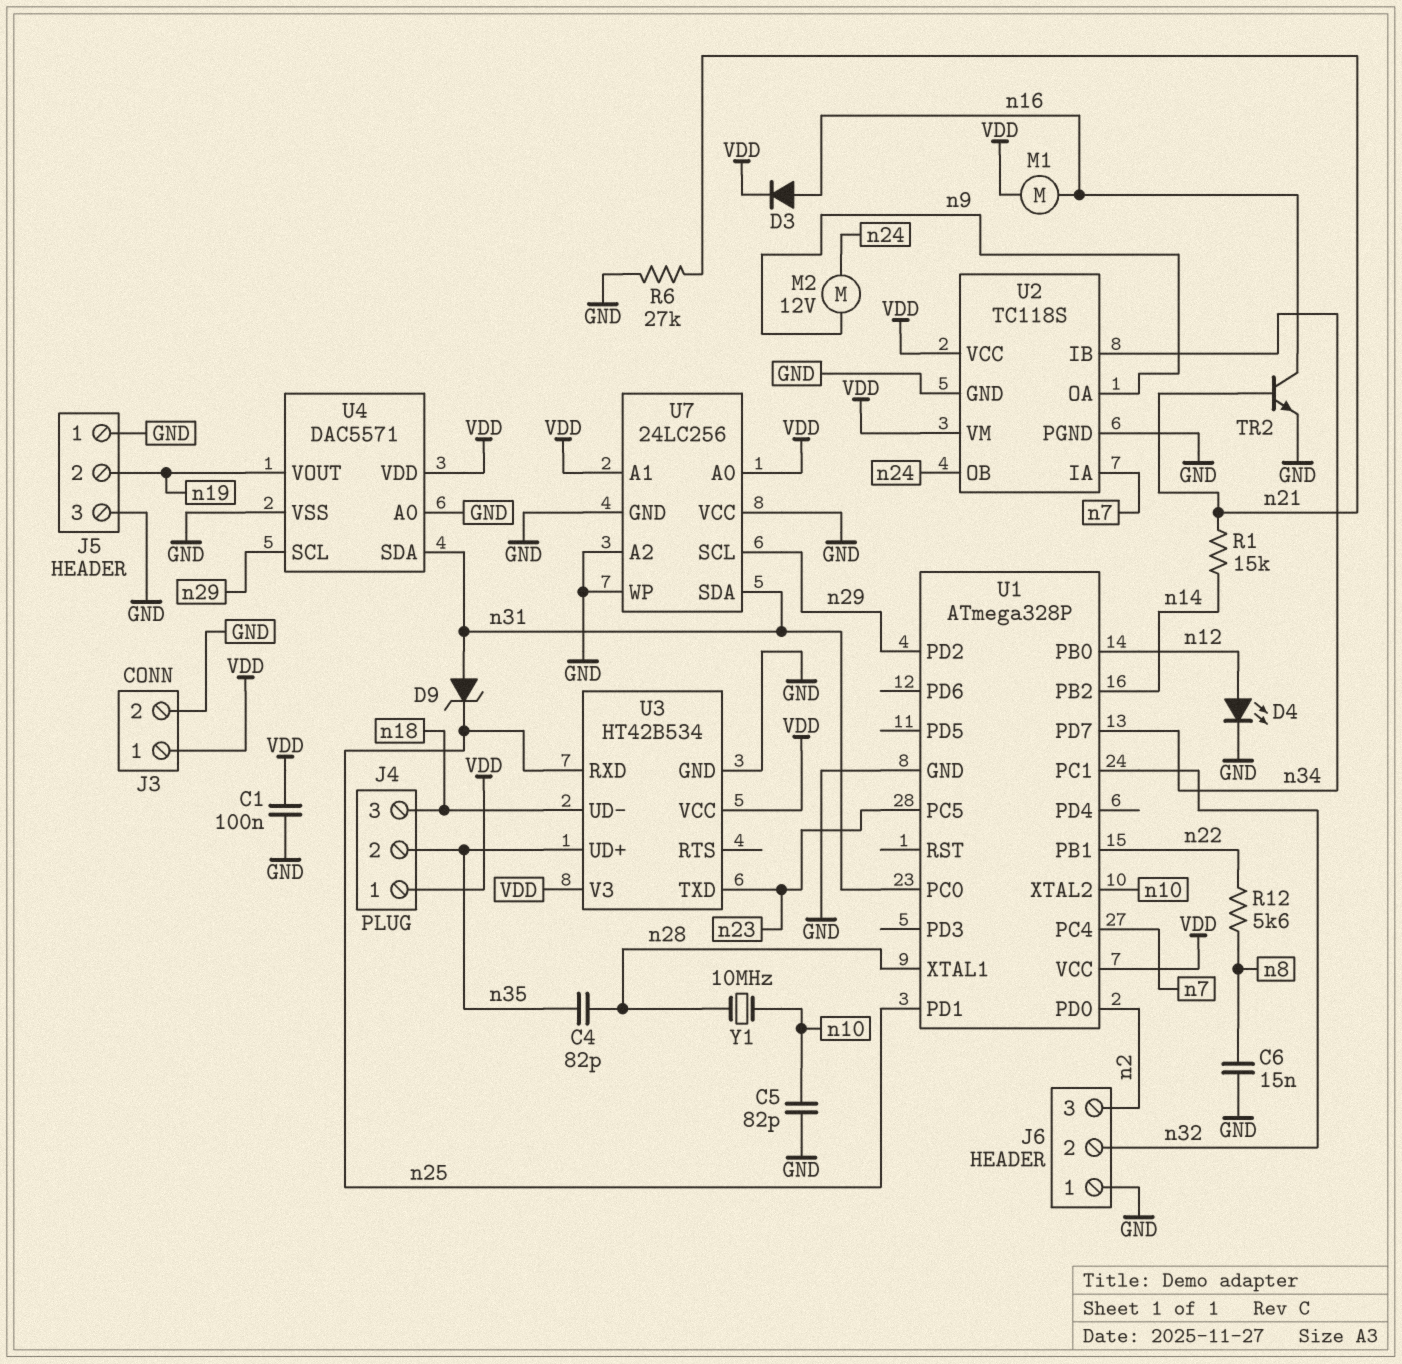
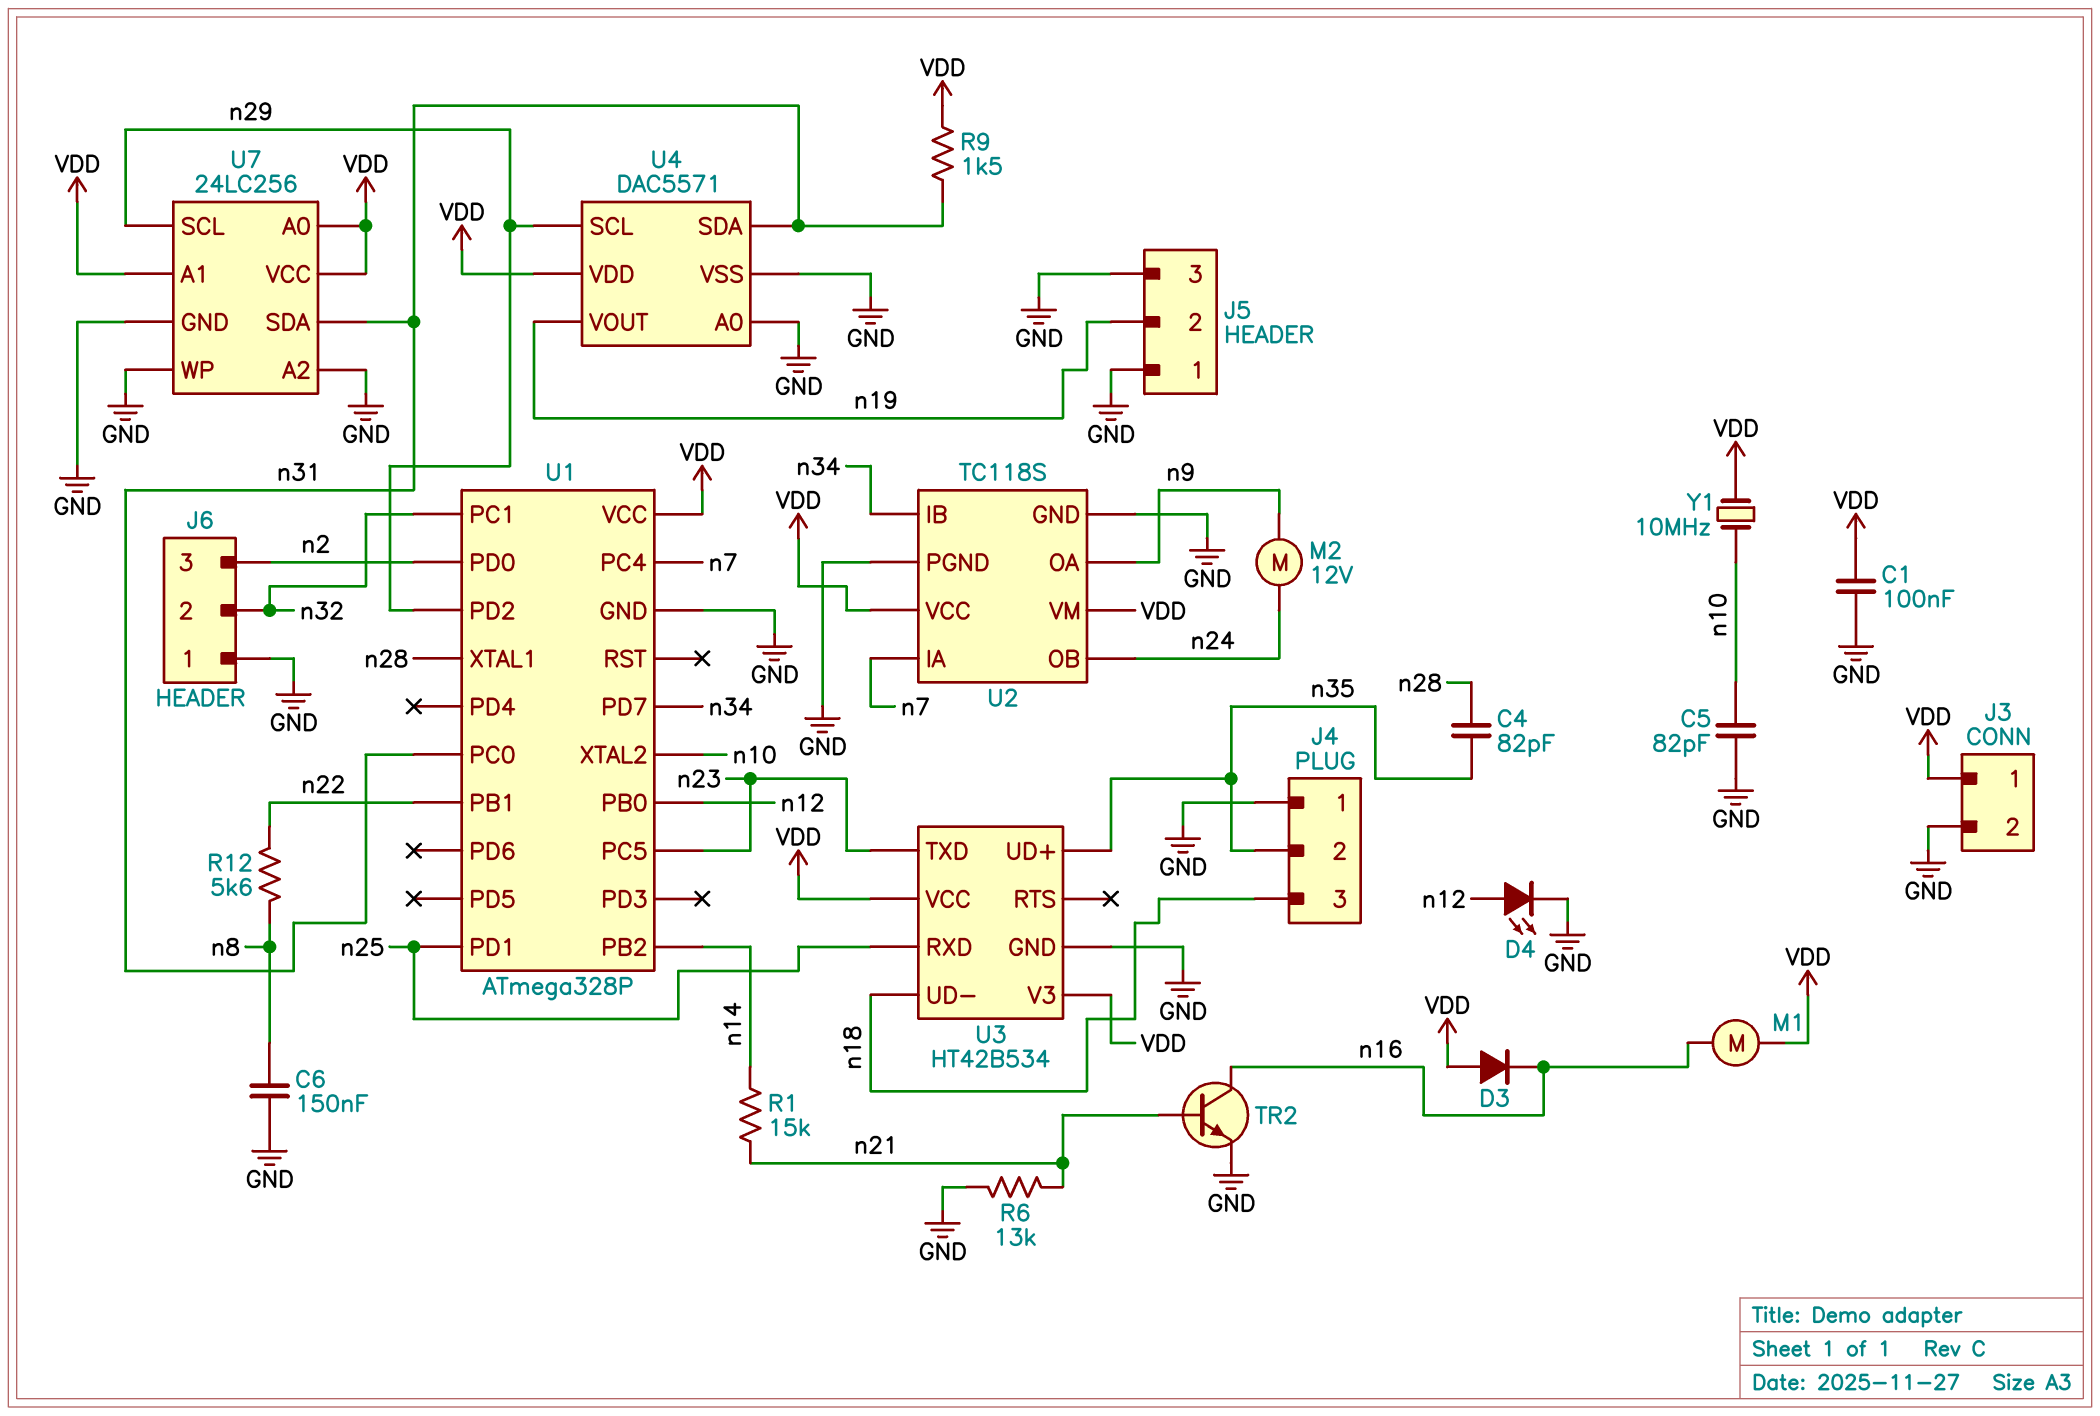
C6: 15nF (GND, n8) -> 150nF (GND, n8)
D3: diode (A n16, K VDD) -> diode (A VDD, K n16)
D9: zener (A n31, K n25) -> none
J4 pin 1: VDD -> GND
R6: 27k (GND, n21) -> 13k (GND, n21)
R9: none -> 1.5k (VDD, n31)
U7 pin VCC: GND -> VDD
Y1: 10MHz (n10, n28) -> 10MHz (VDD, n10)

